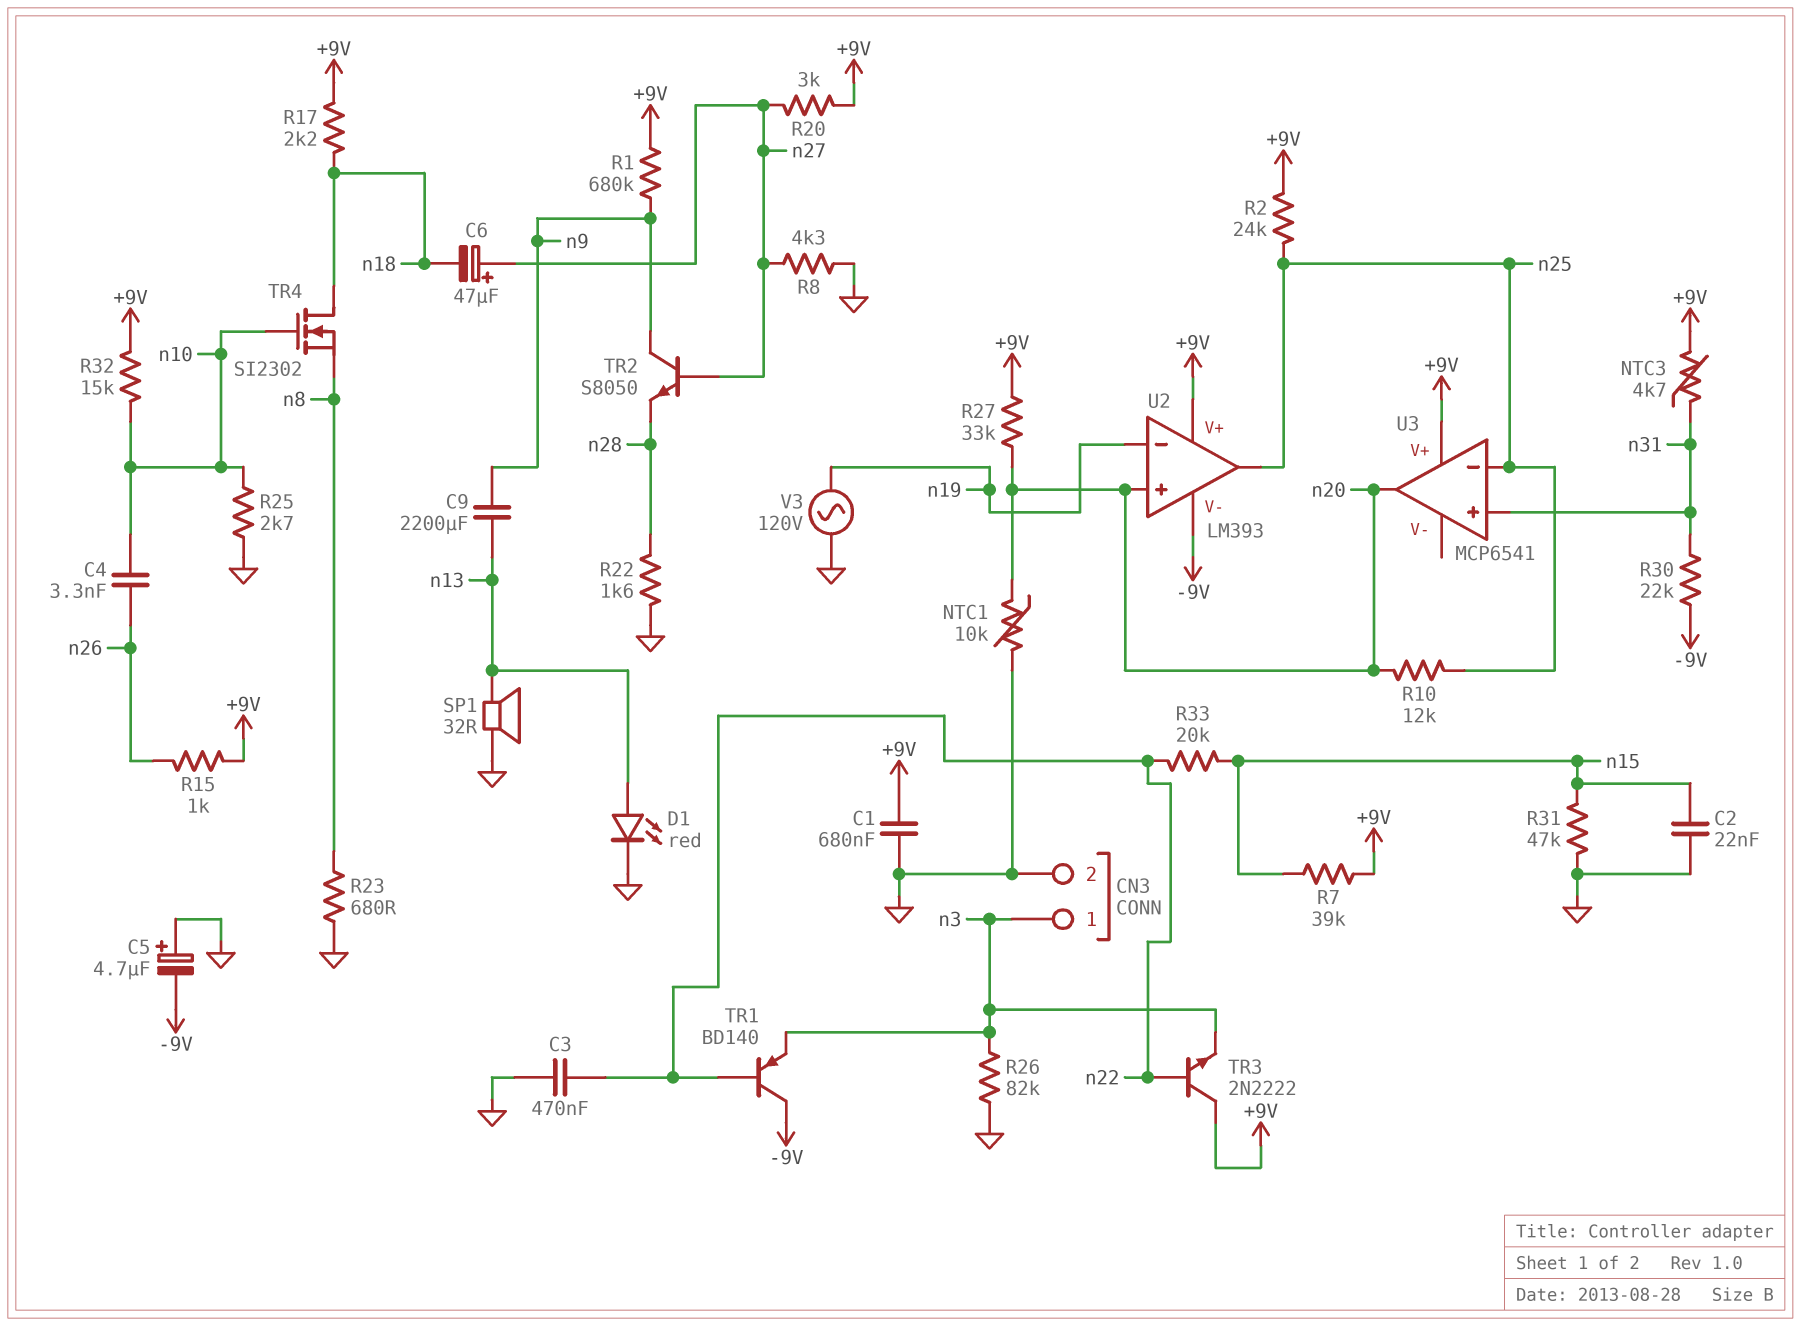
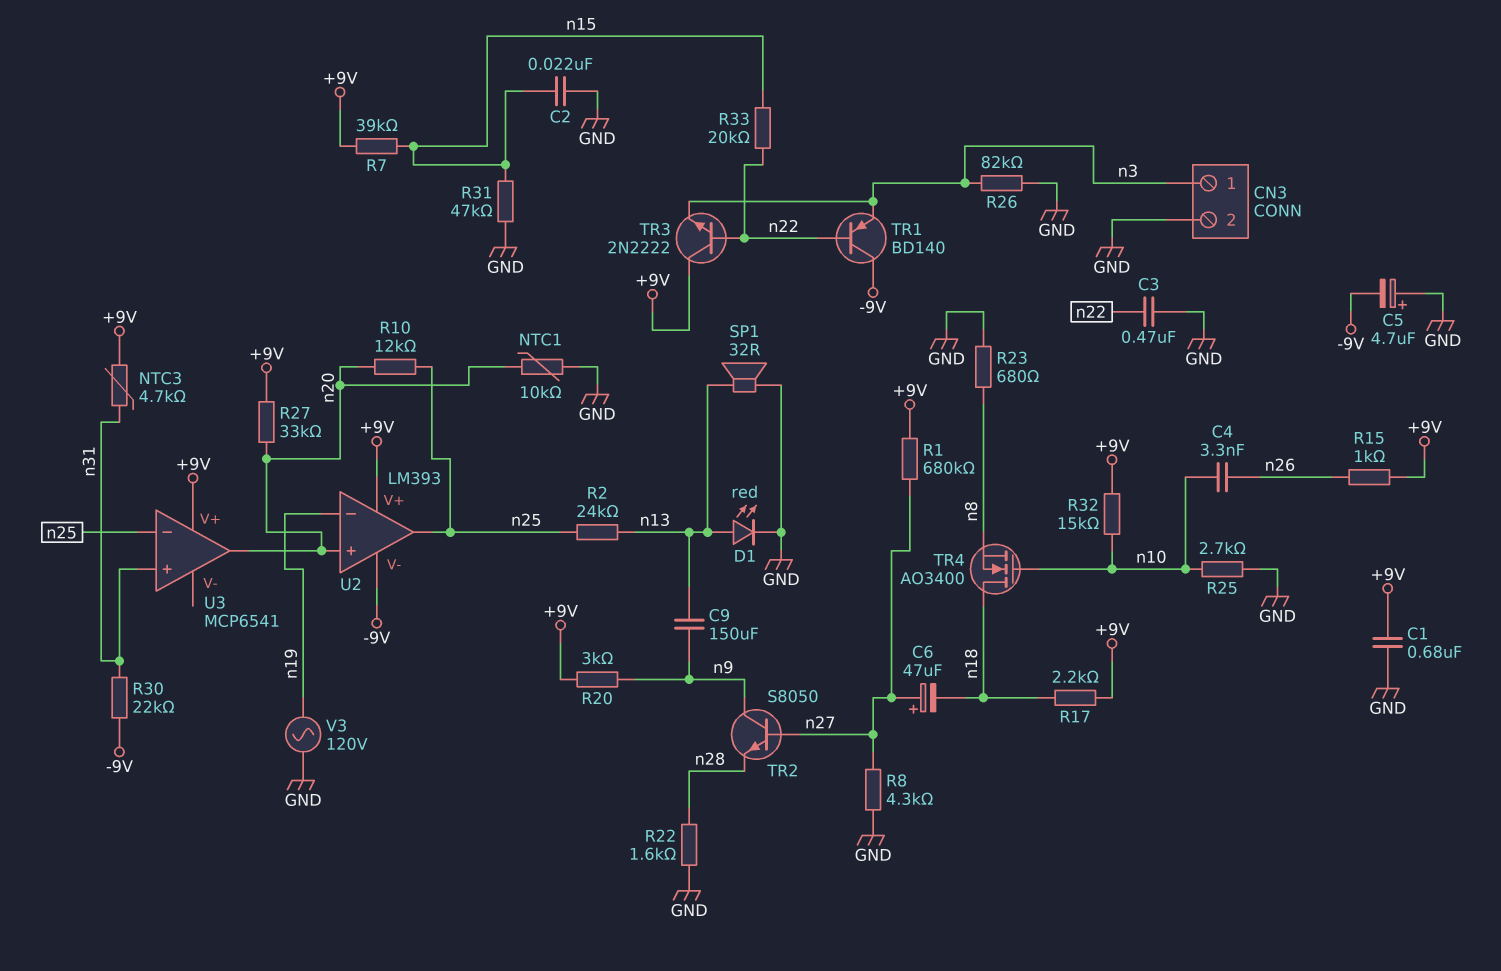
C9: 2200uF (n9, n13) -> 150uF (n9, n13)
R1: 680k (+9V, n9) -> 680k (+9V, n27)
R2: 24k (+9V, n25) -> 24k (n13, n25)
R20: 3k (+9V, n27) -> 3k (+9V, n9)
TR4: NMOS SI2302 (G n10, D n18, S n8) -> NMOS AO3400 (G n10, D n18, S n8)

